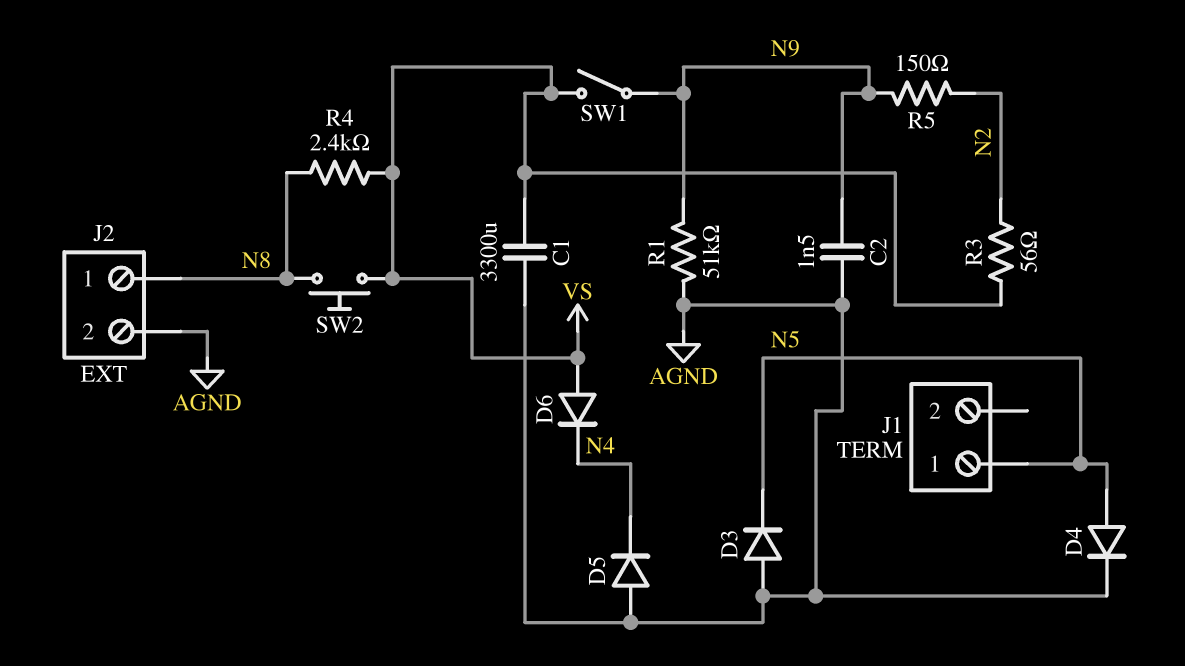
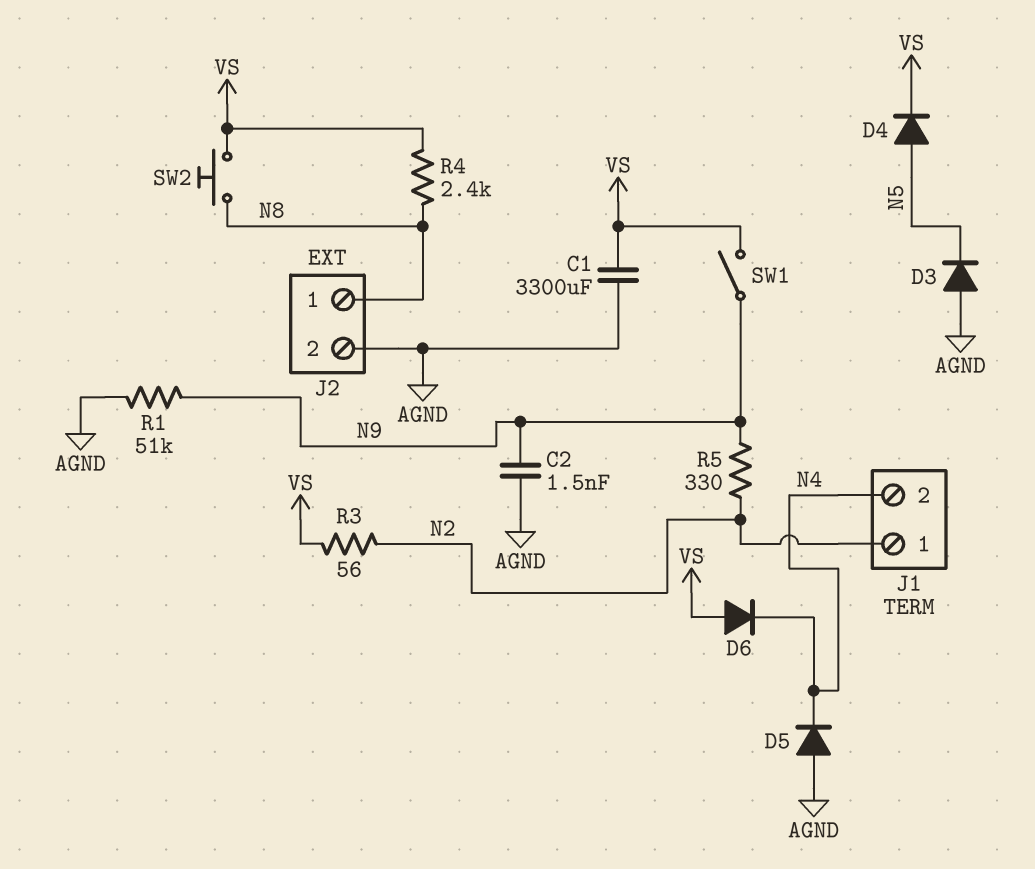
D4: diode (A N5, K AGND) -> diode (A N5, K VS)
J1 pin 1: N5 -> N2
J1 pin 2: none -> N4
R5: 150 (N2, N9) -> 330 (N2, N9)

